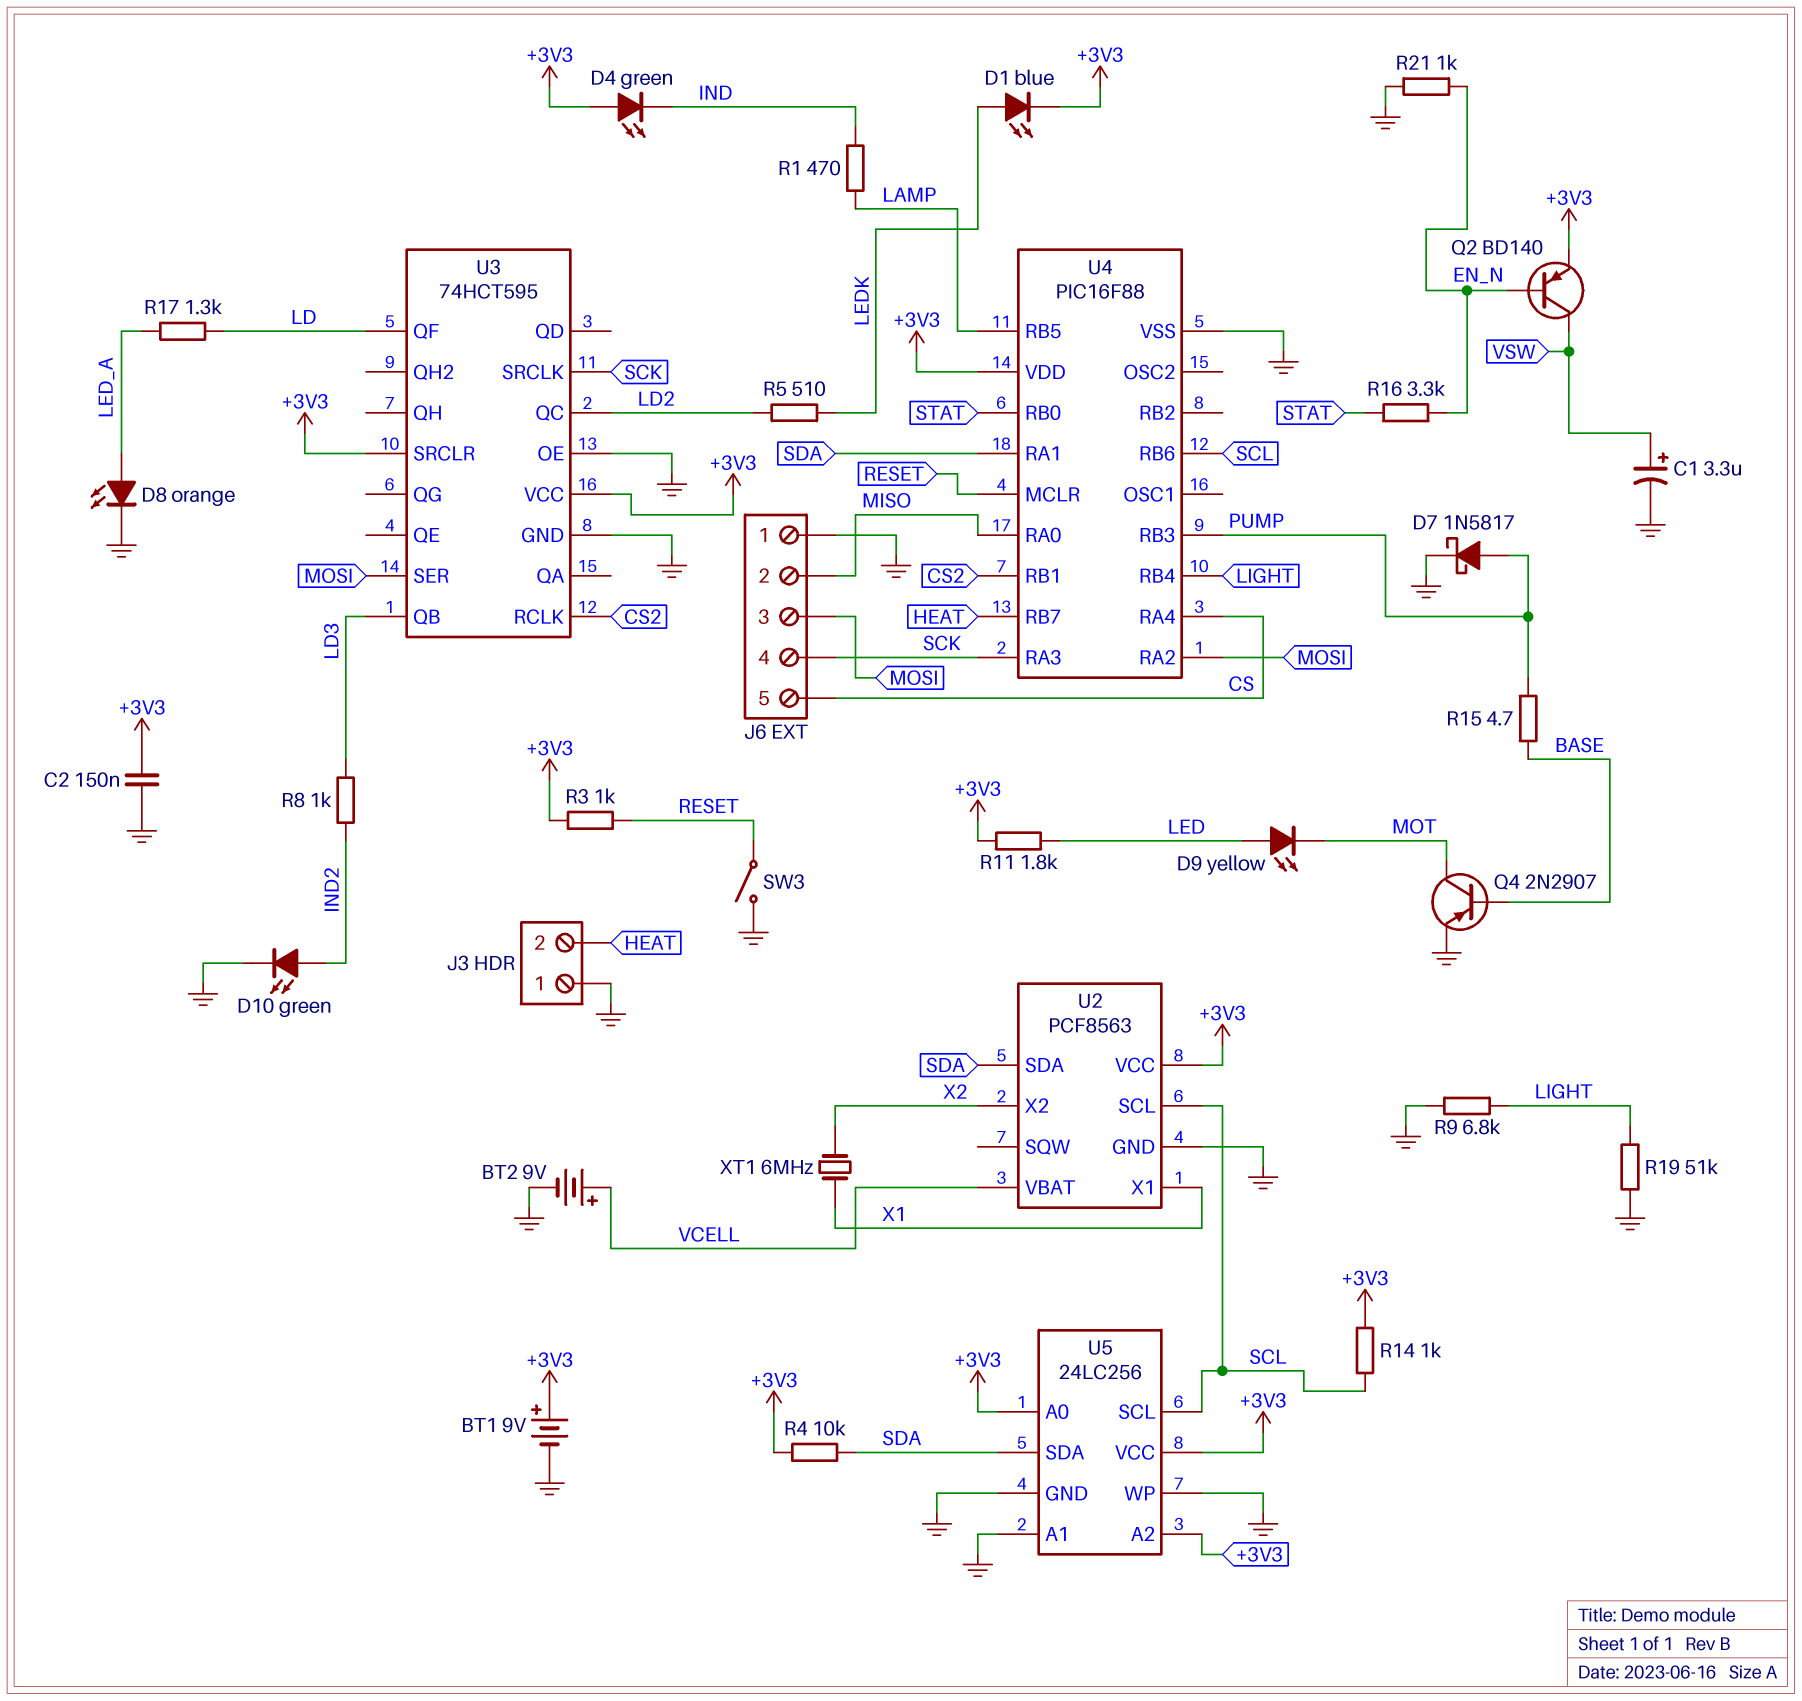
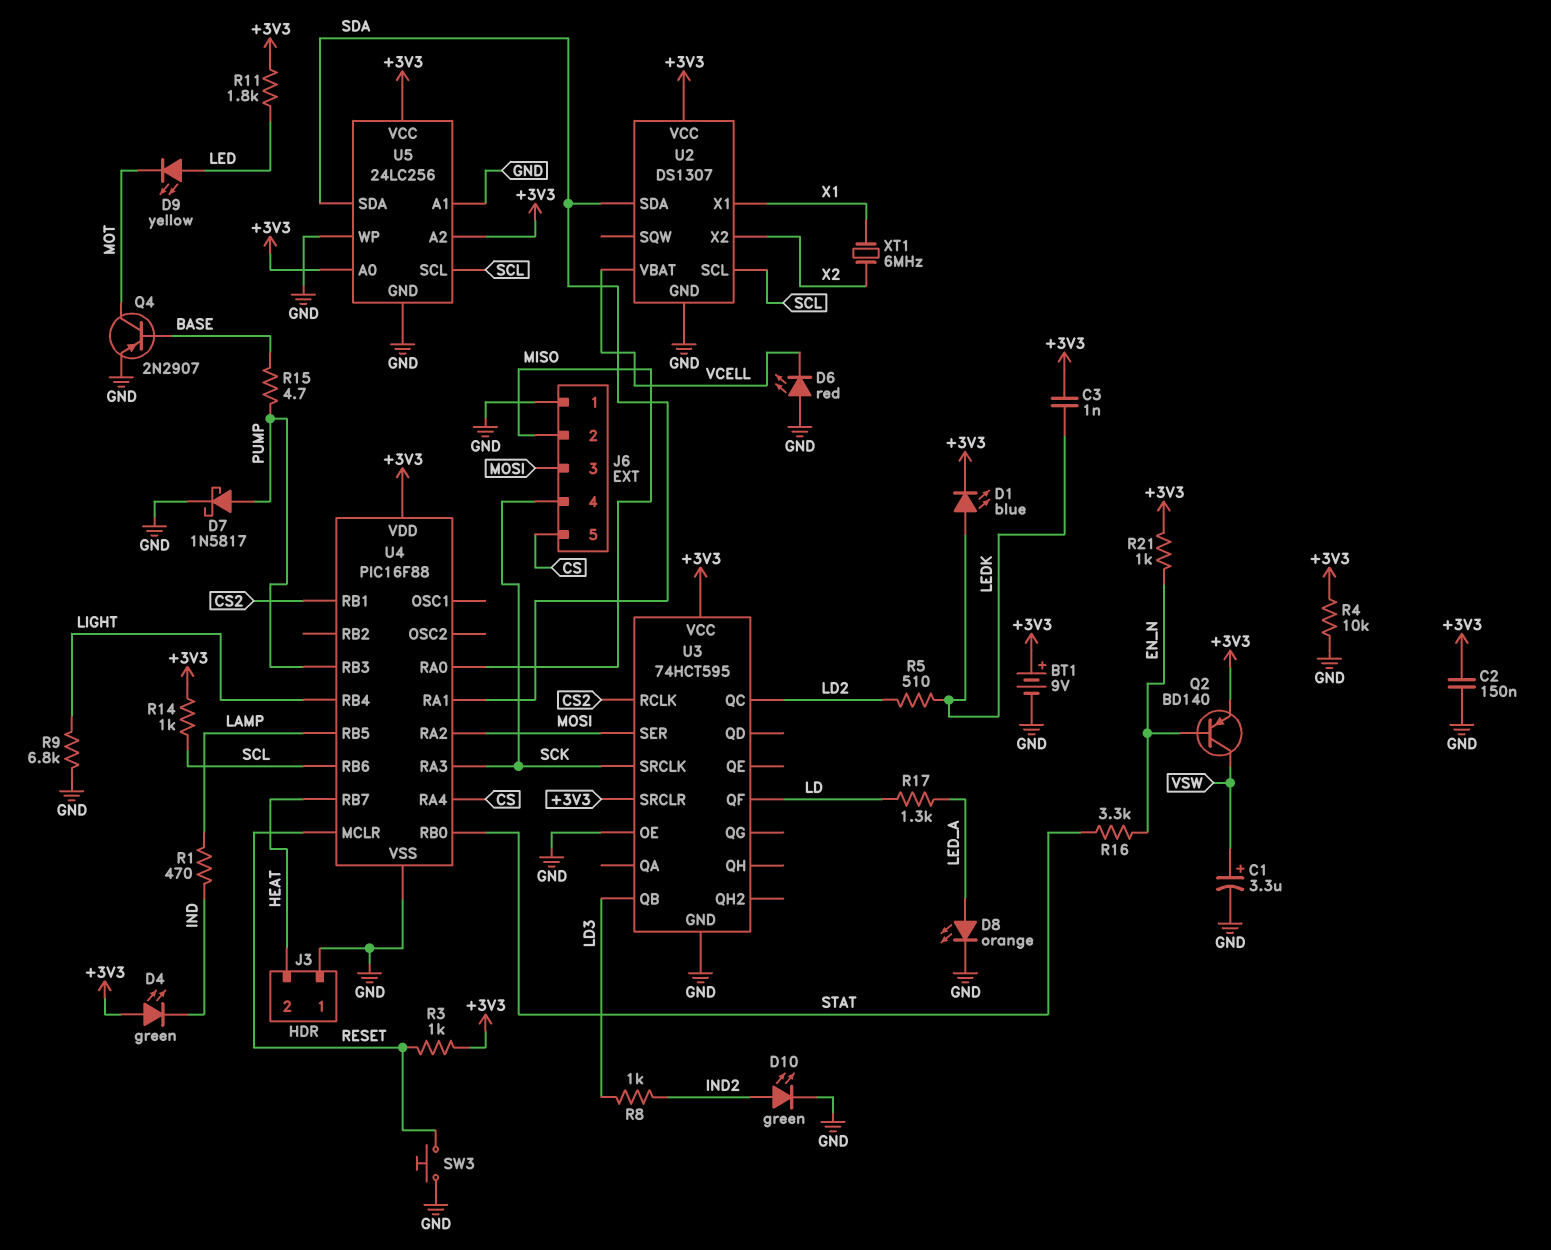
BT2: 9V (plus VCELL, minus GND) -> none
C3: none -> 1nF (+3V3, LEDK)
D6: none -> LED red (A GND, K VCELL)
R4: 10k (+3V3, SDA) -> 10k (+3V3, GND)
R19: 51k (GND, LIGHT) -> none
R21: 1k (EN_N, GND) -> 1k (+3V3, EN_N)
SW3: switch (GND, RESET) -> button (GND, RESET)
U2: PCF8563 -> DS1307

